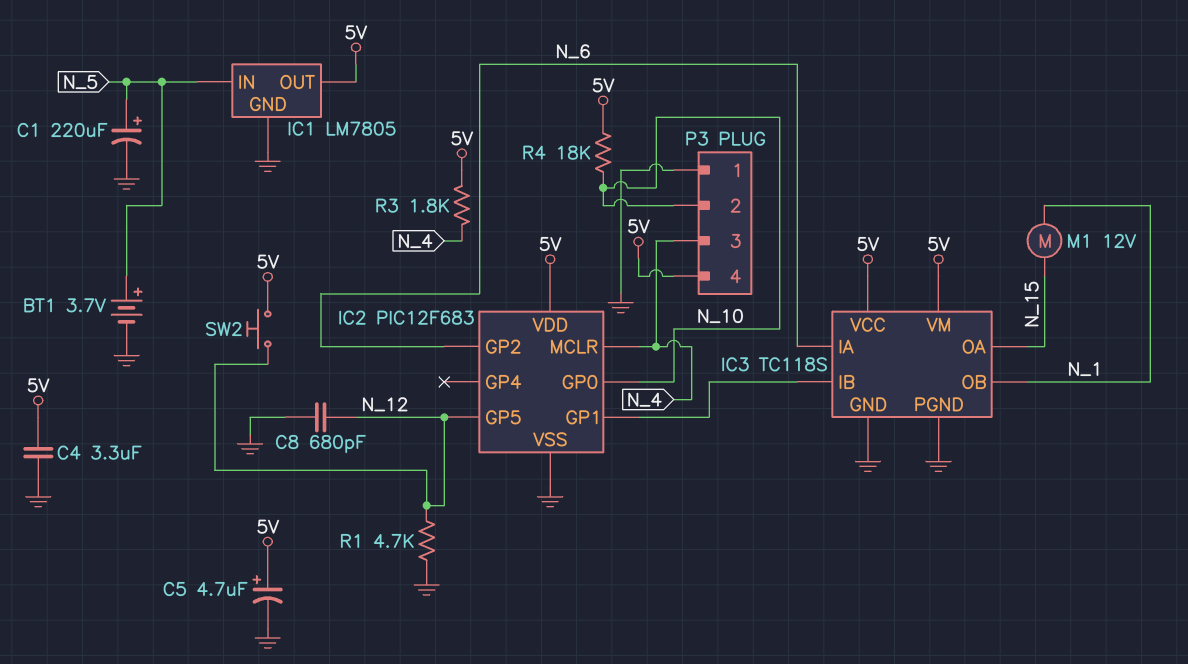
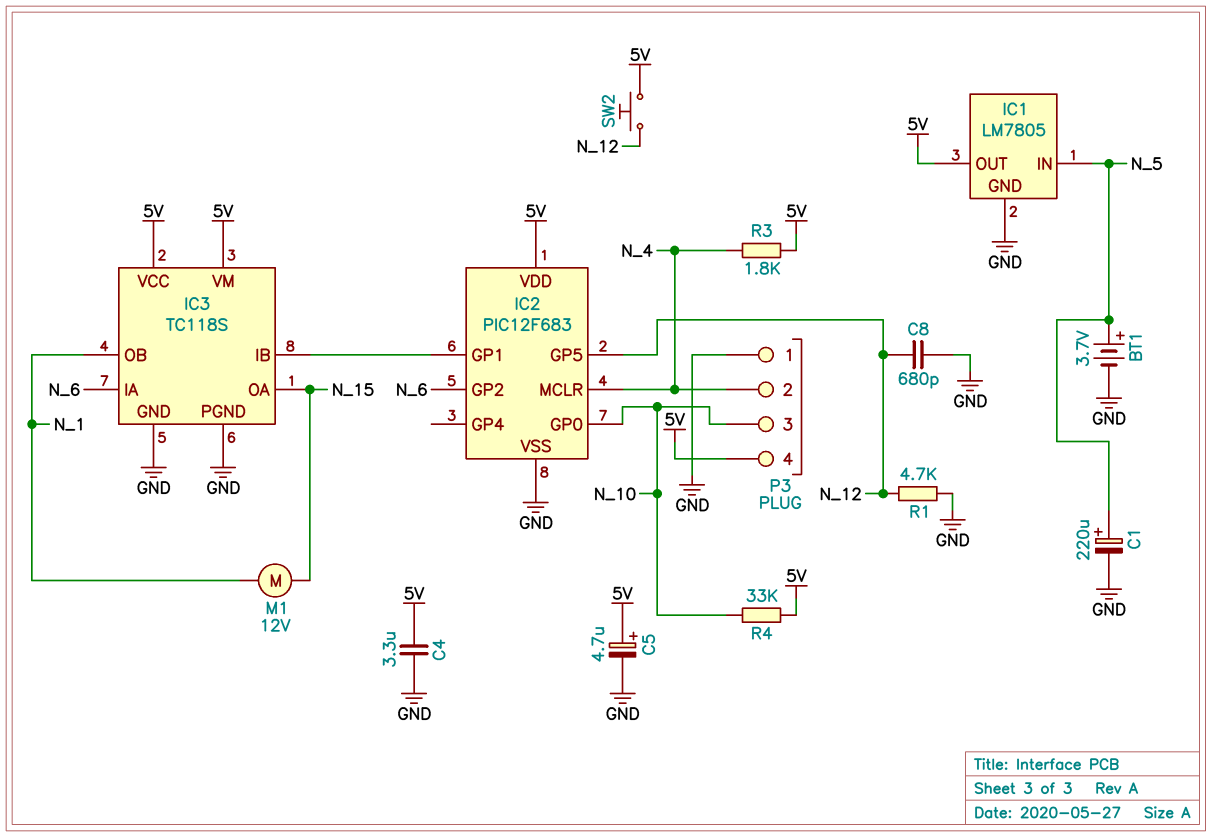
P3 pin 2: N_10 -> N_4
P3 pin 3: N_4 -> N_10
R4: 18k (5V, N_10) -> 33k (5V, N_10)

